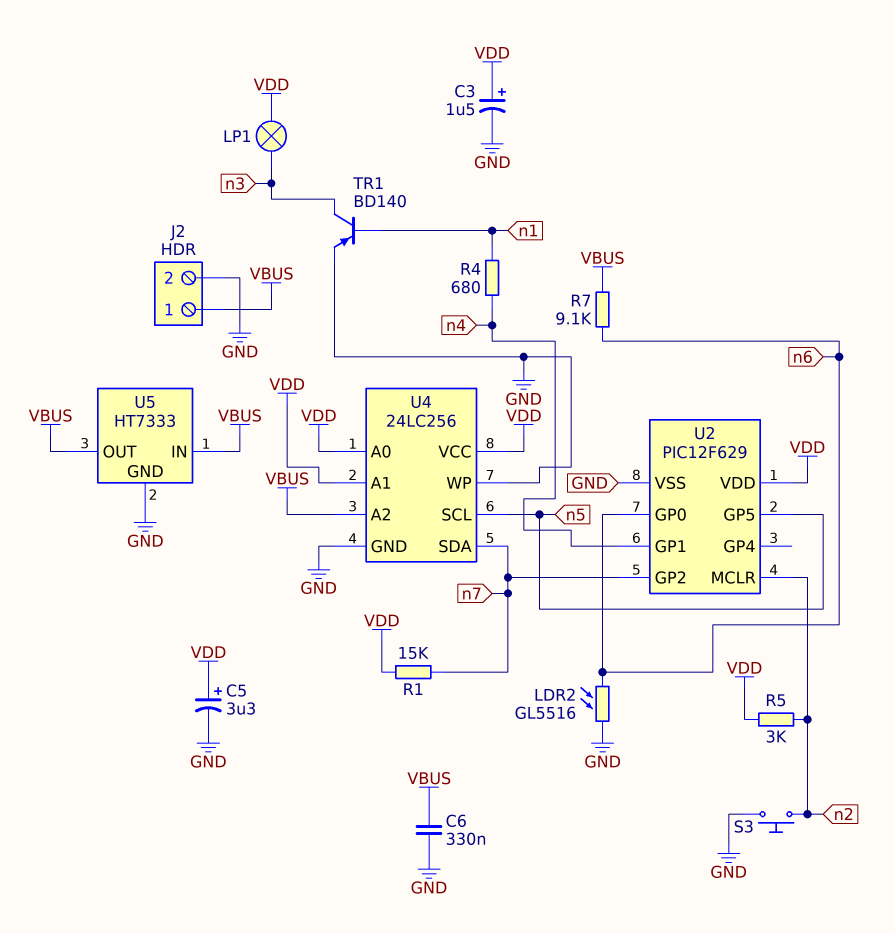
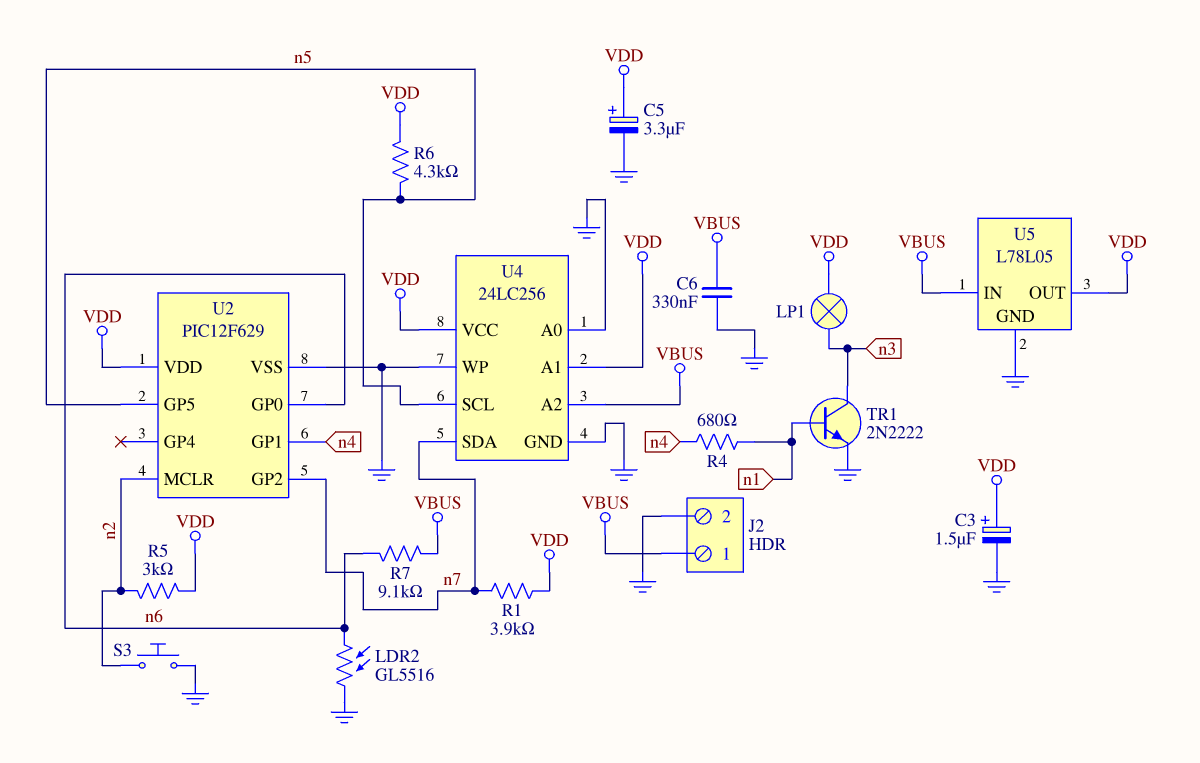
R1: 15k (VDD, n7) -> 3.9k (VDD, n7)
R6: none -> 4.3k (VDD, n5)
TR1: PNP BD140 (B n1, C n3, E GND) -> NPN 2N2222 (B n1, C n3, E GND)
U4 pin A0: VDD -> GND
U5: HT7333 -> L78L05
U5 pin OUT: VBUS -> VDD

